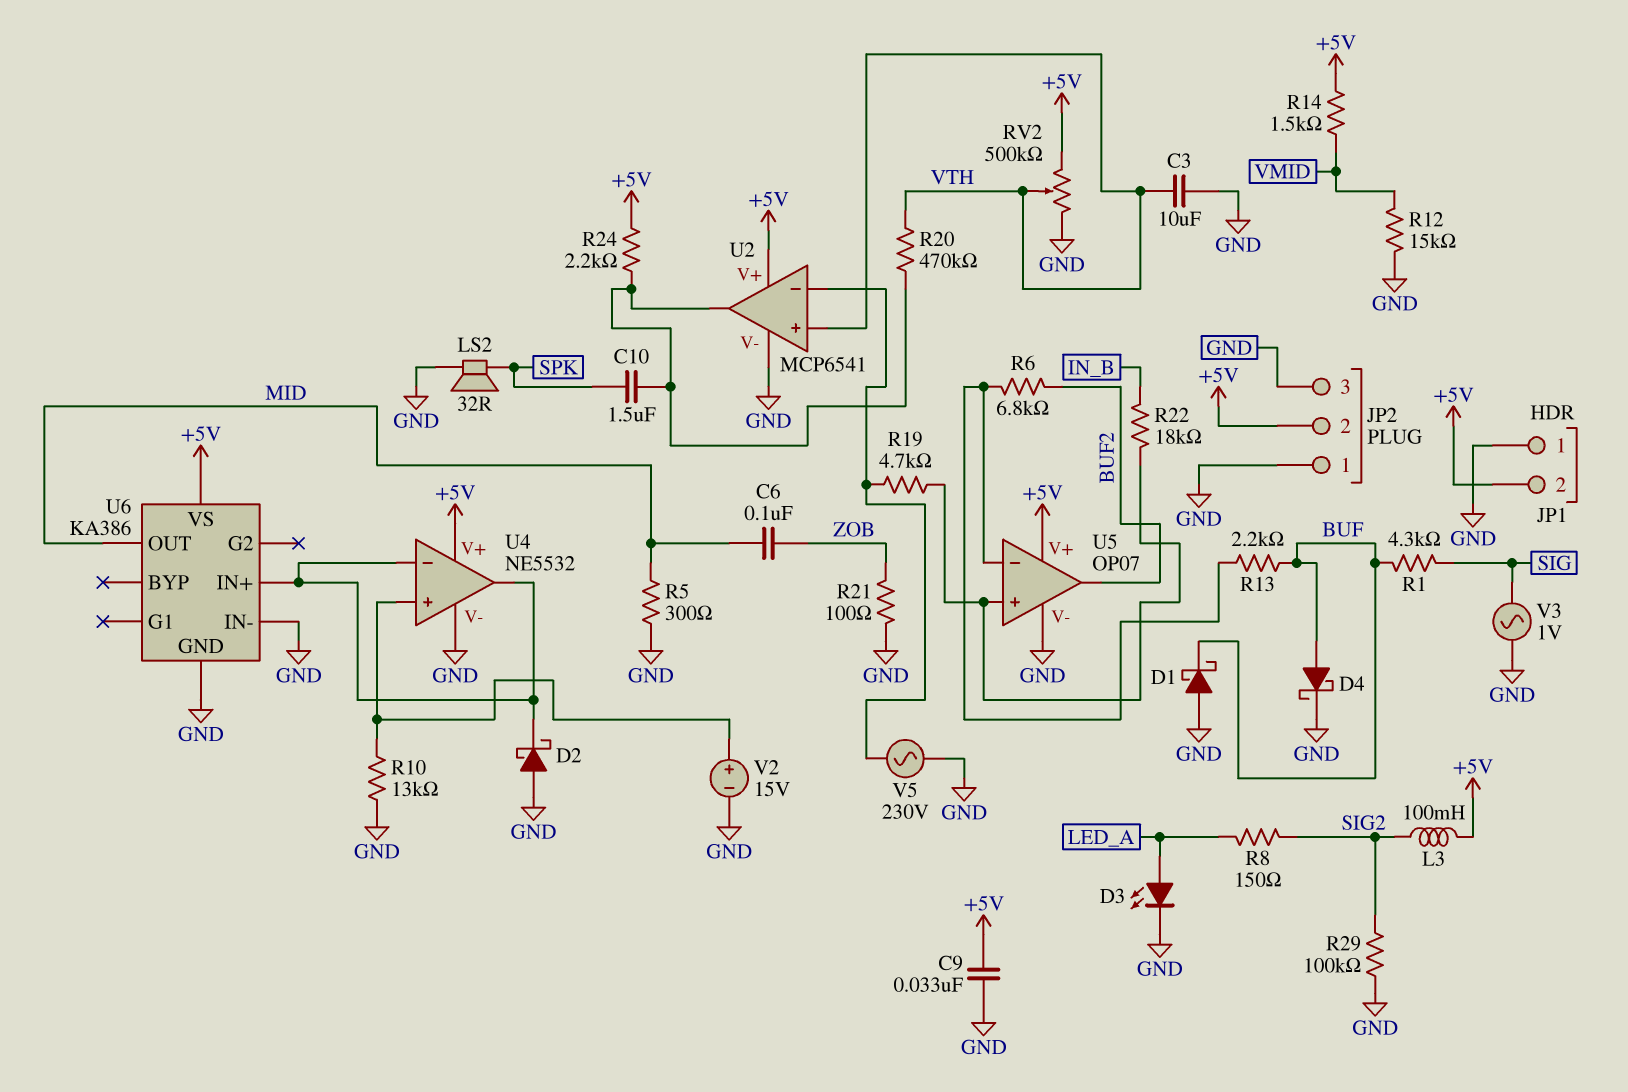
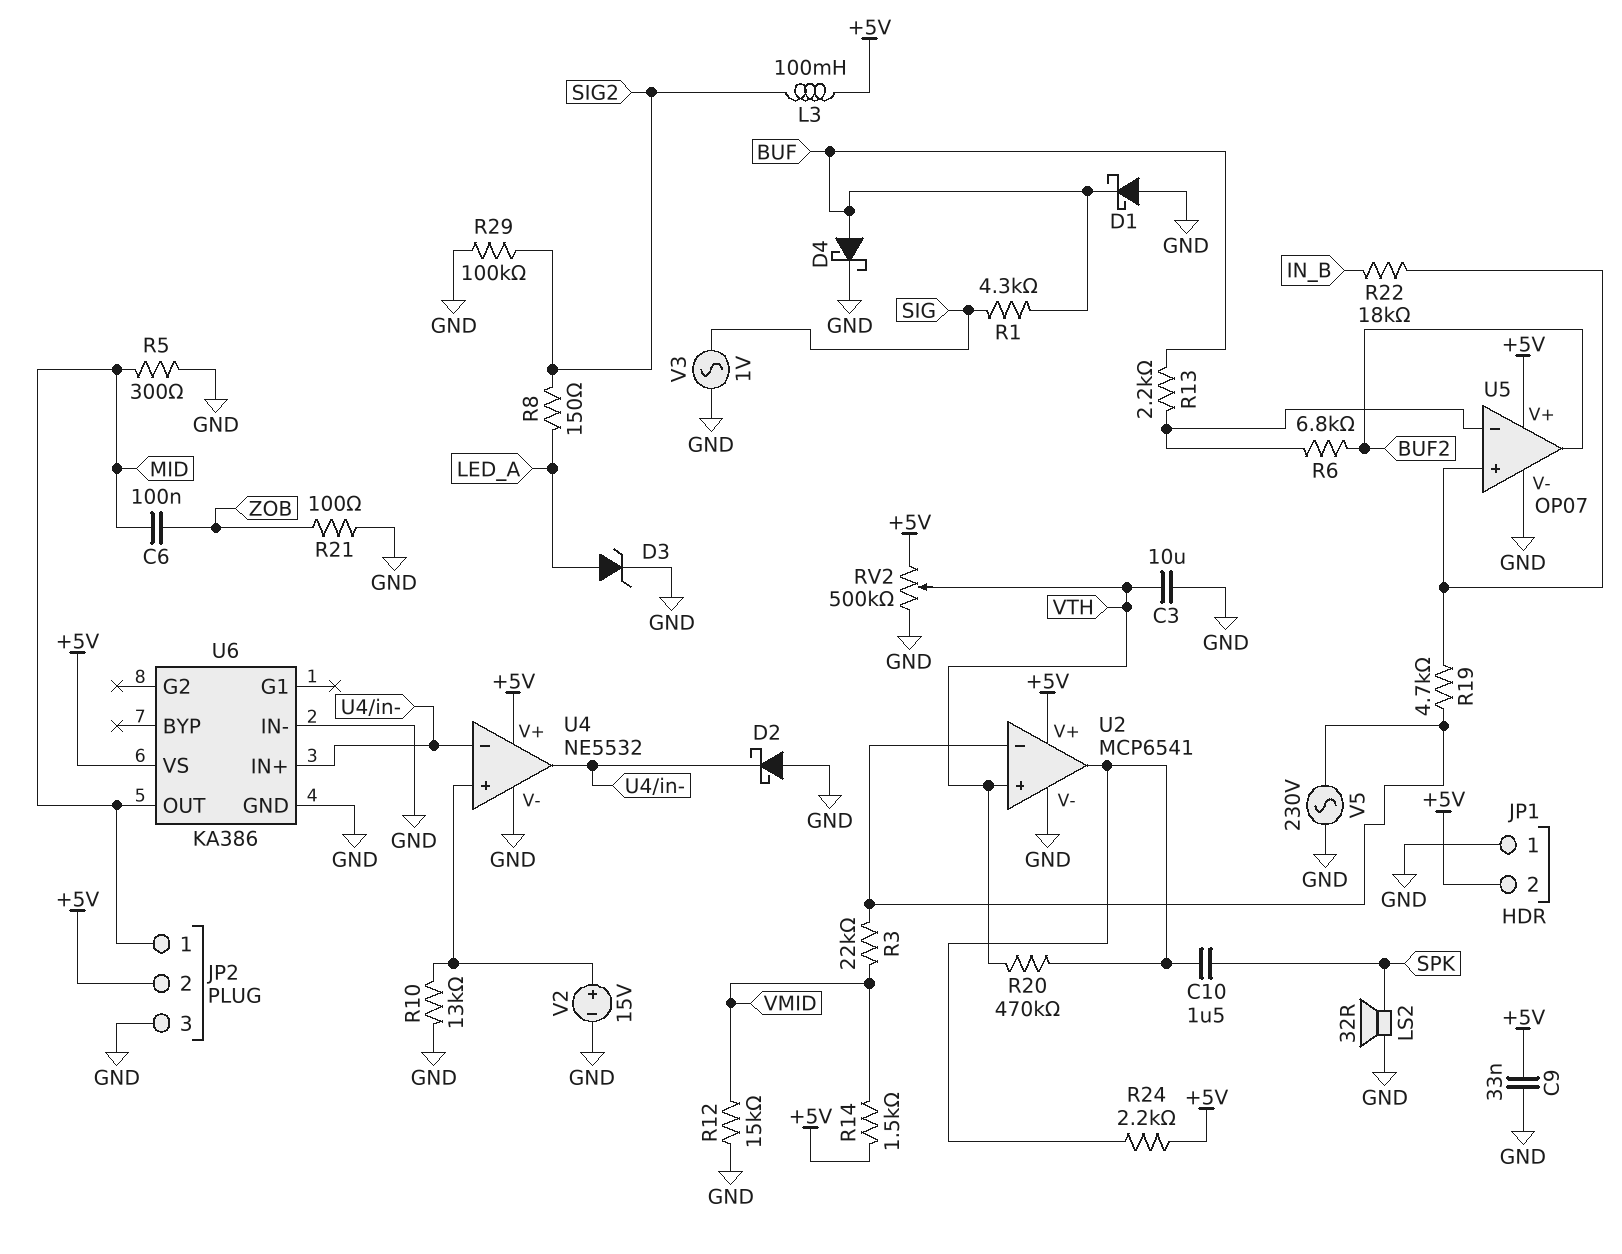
D3: LED (A LED_A, K GND) -> zener (A LED_A, K GND)
JP2 pin 1: GND -> MID
R3: none -> 22k (U2/in-, VMID)

